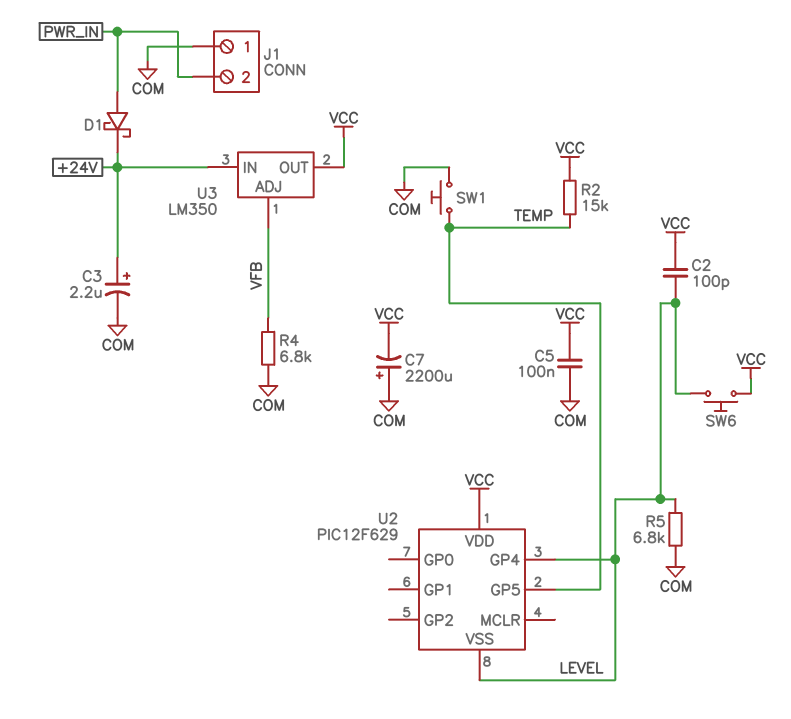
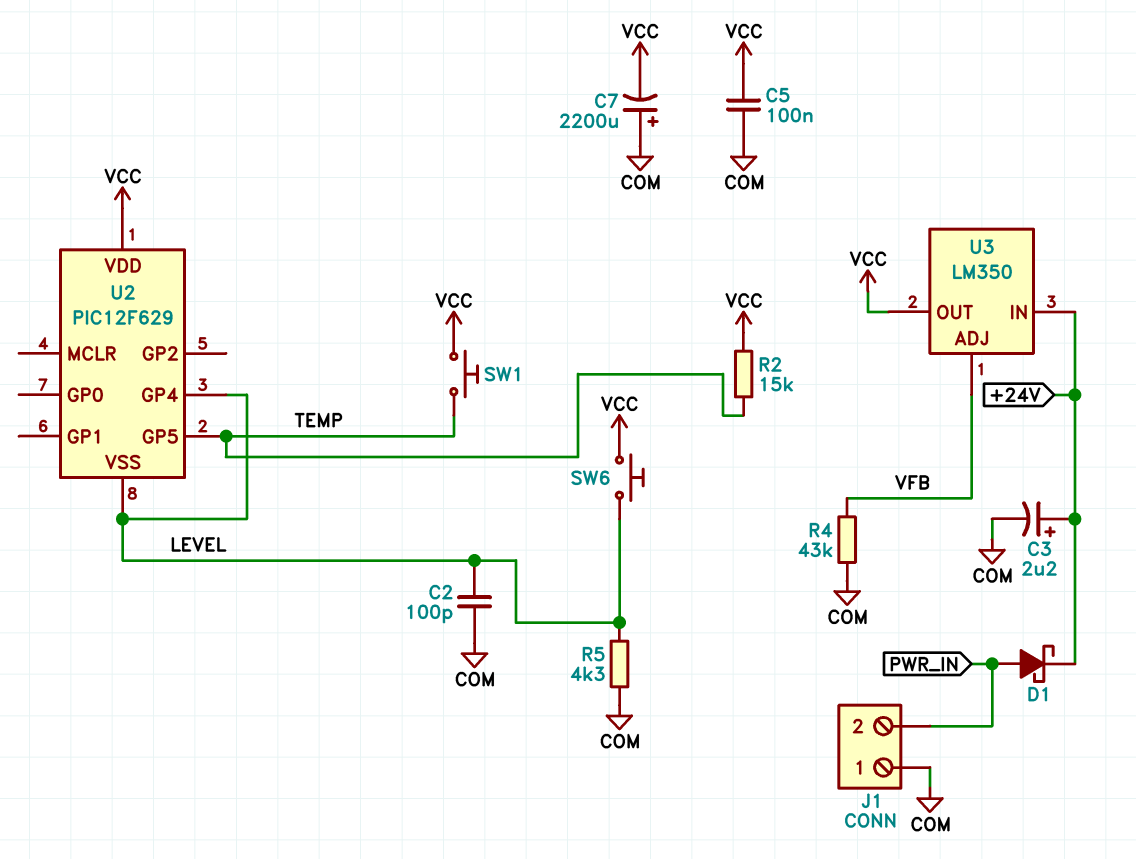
C2: 100pF (LEVEL, VCC) -> 100pF (COM, LEVEL)
R4: 6.8k (COM, VFB) -> 43k (COM, VFB)
R5: 6.8k (COM, LEVEL) -> 4.3k (COM, LEVEL)
SW1: button (COM, TEMP) -> button (TEMP, VCC)

